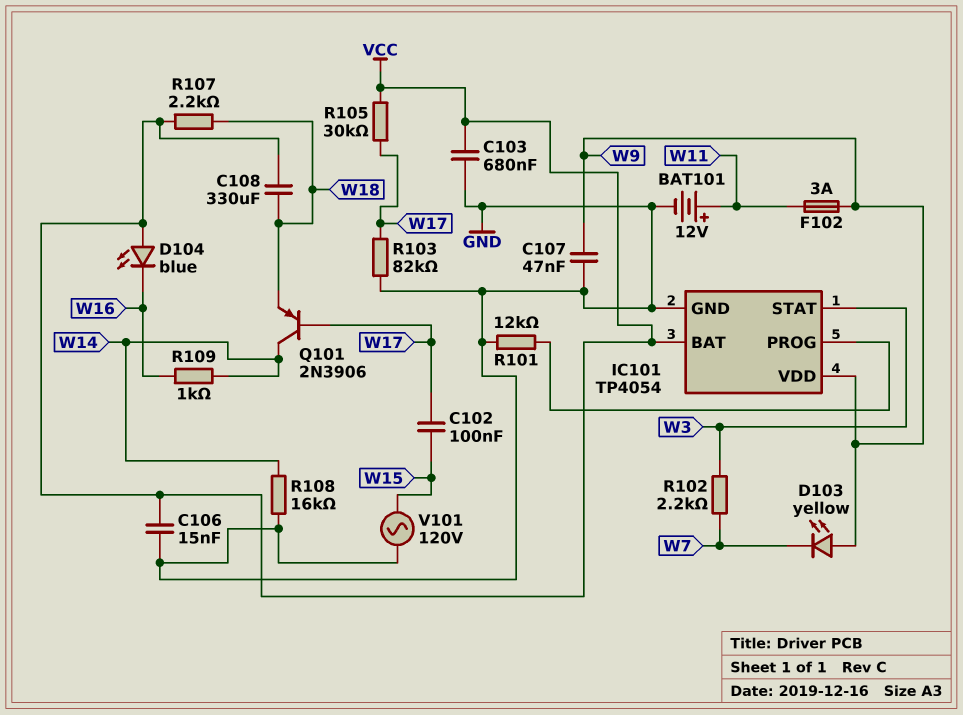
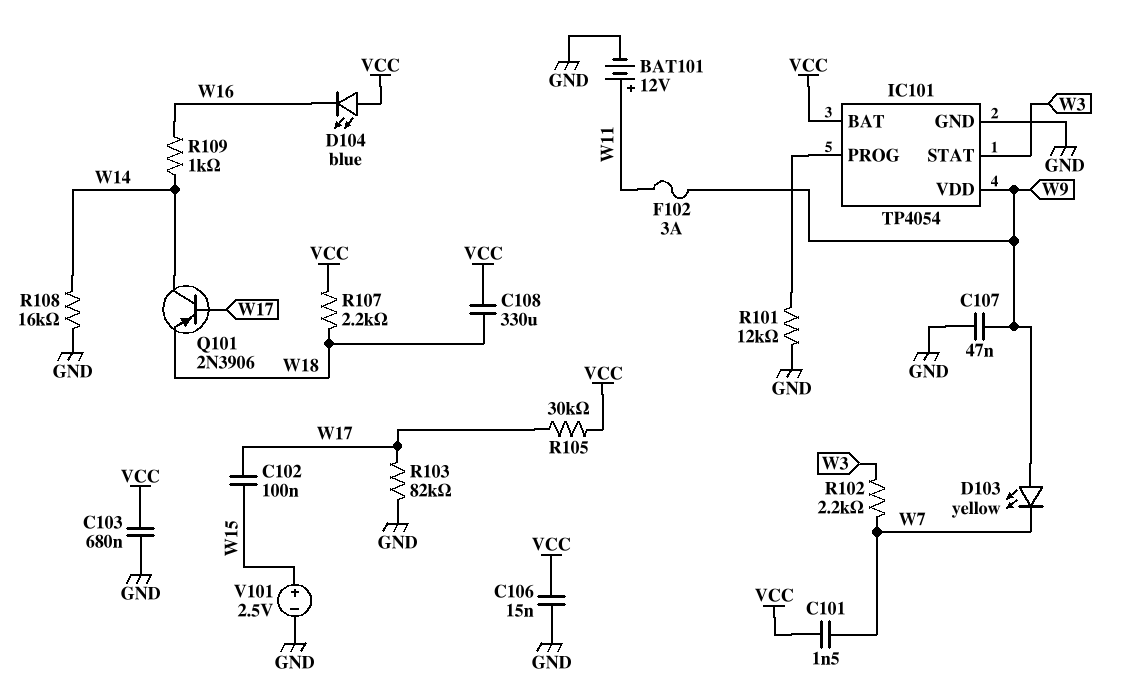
C101: none -> 1.5nF (VCC, W7)
V101: AC 120V (GND, W15) -> 2.5V (plus W15, minus GND)

